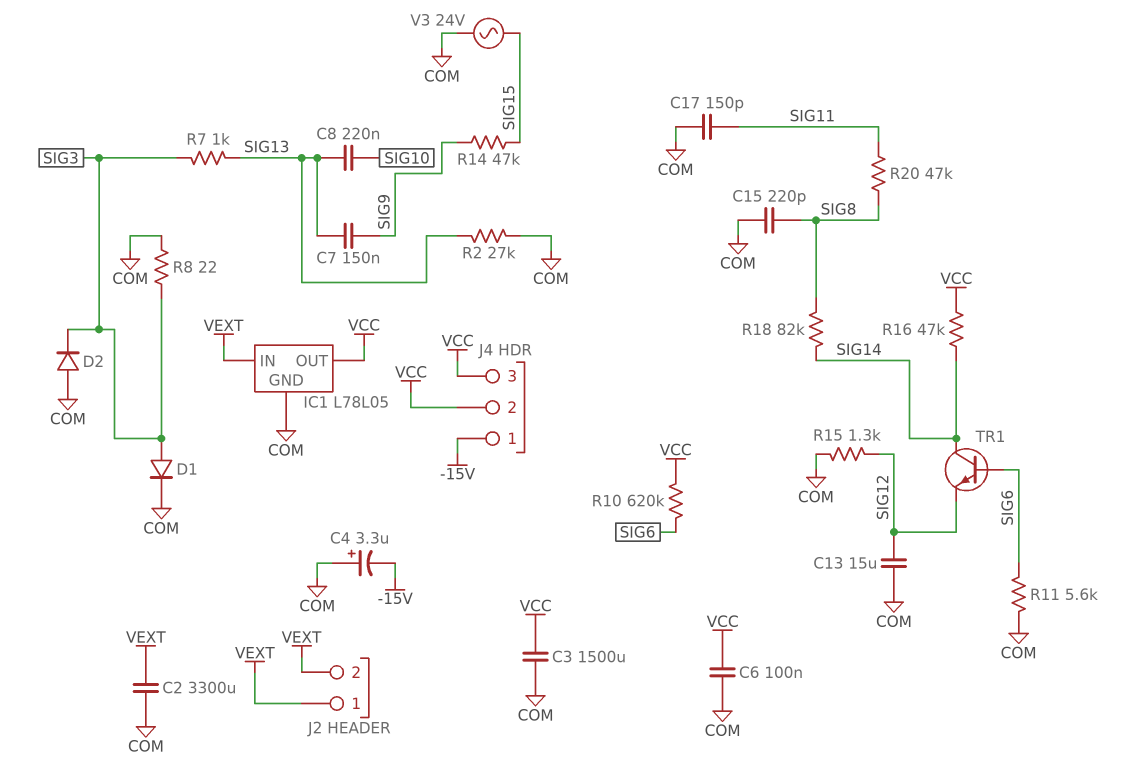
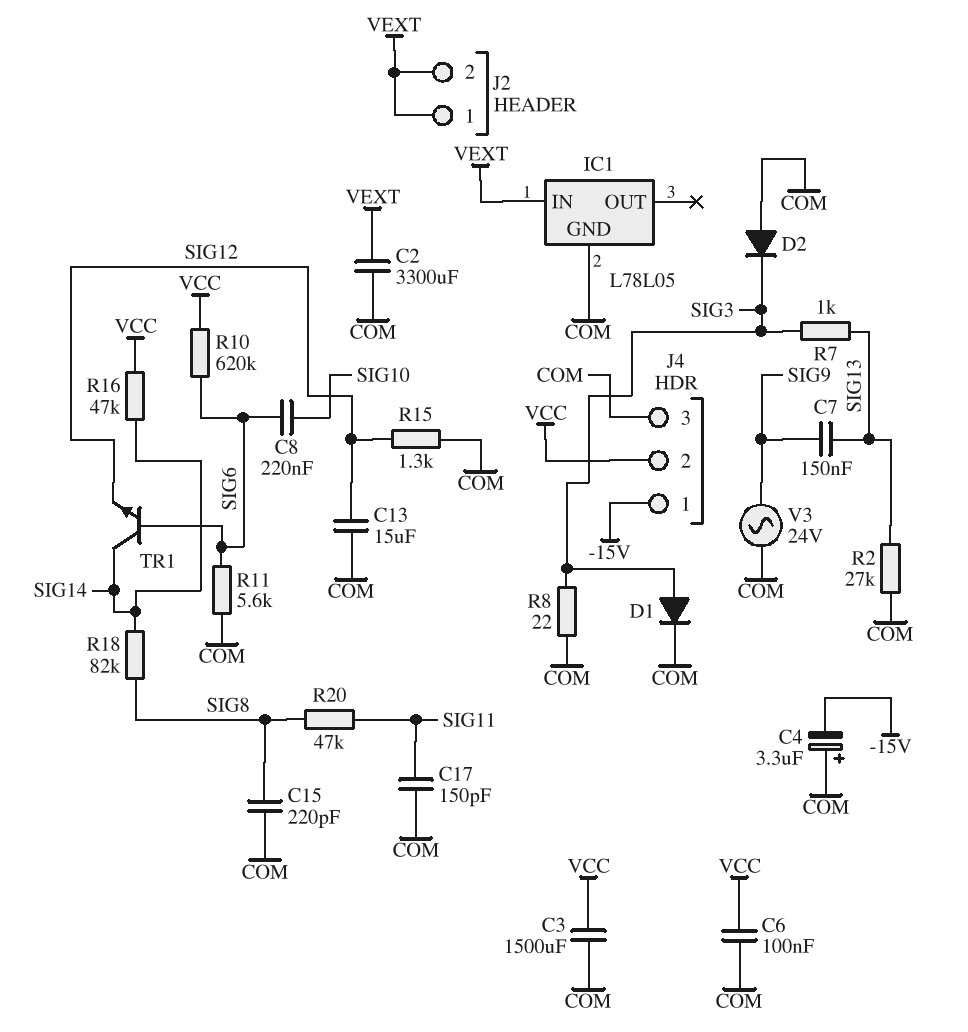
C8: 220nF (SIG10, SIG13) -> 220nF (SIG6, SIG10)
IC1 pin OUT: VCC -> none
J4 pin 3: VCC -> COM
R14: 47k (SIG9, SIG15) -> none
V3: AC 24V (COM, SIG15) -> AC 24V (COM, SIG9)

